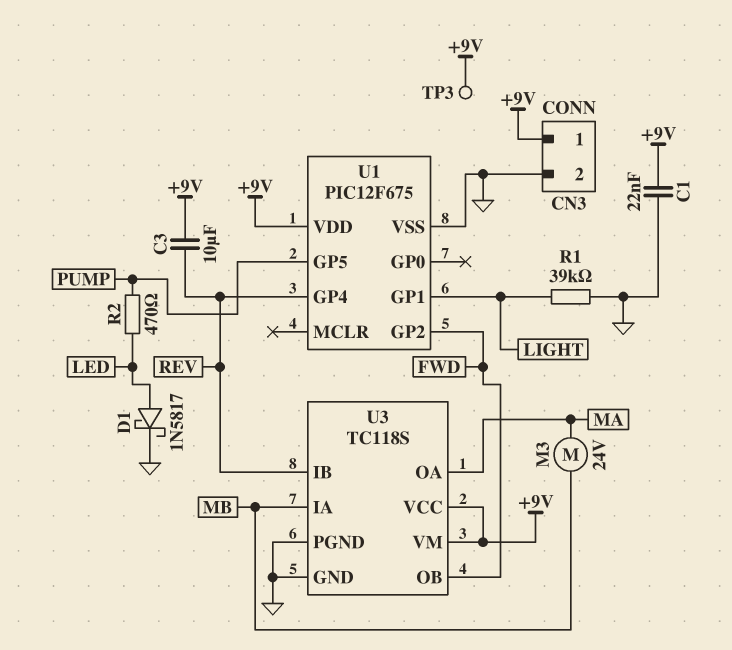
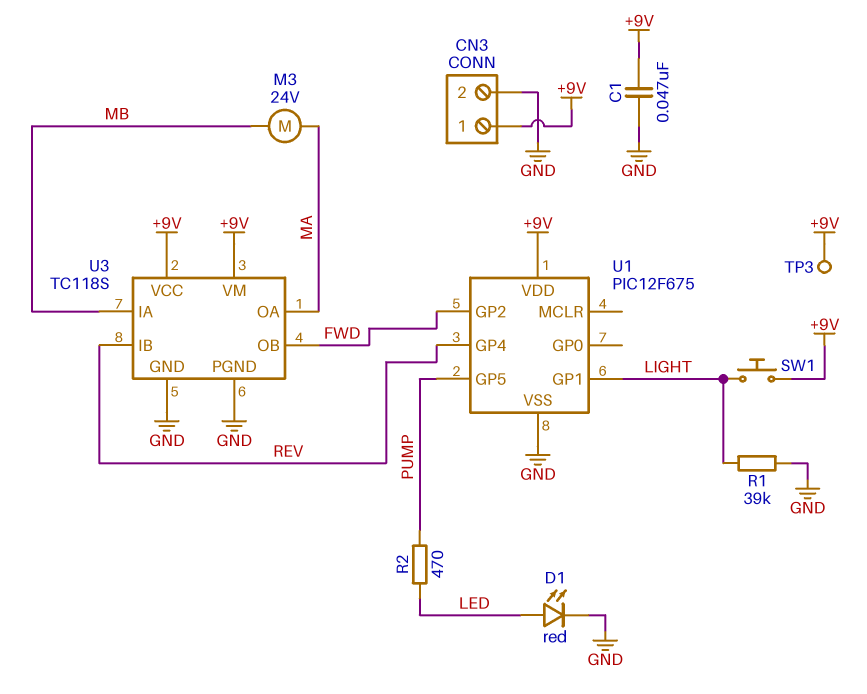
C1: 22nF (+9V, GND) -> 47nF (+9V, GND)
C3: 10uF (+9V, REV) -> none
D1: schottky 1N5817 (A LED, K GND) -> LED red (A LED, K GND)
SW1: none -> button (+9V, LIGHT)

